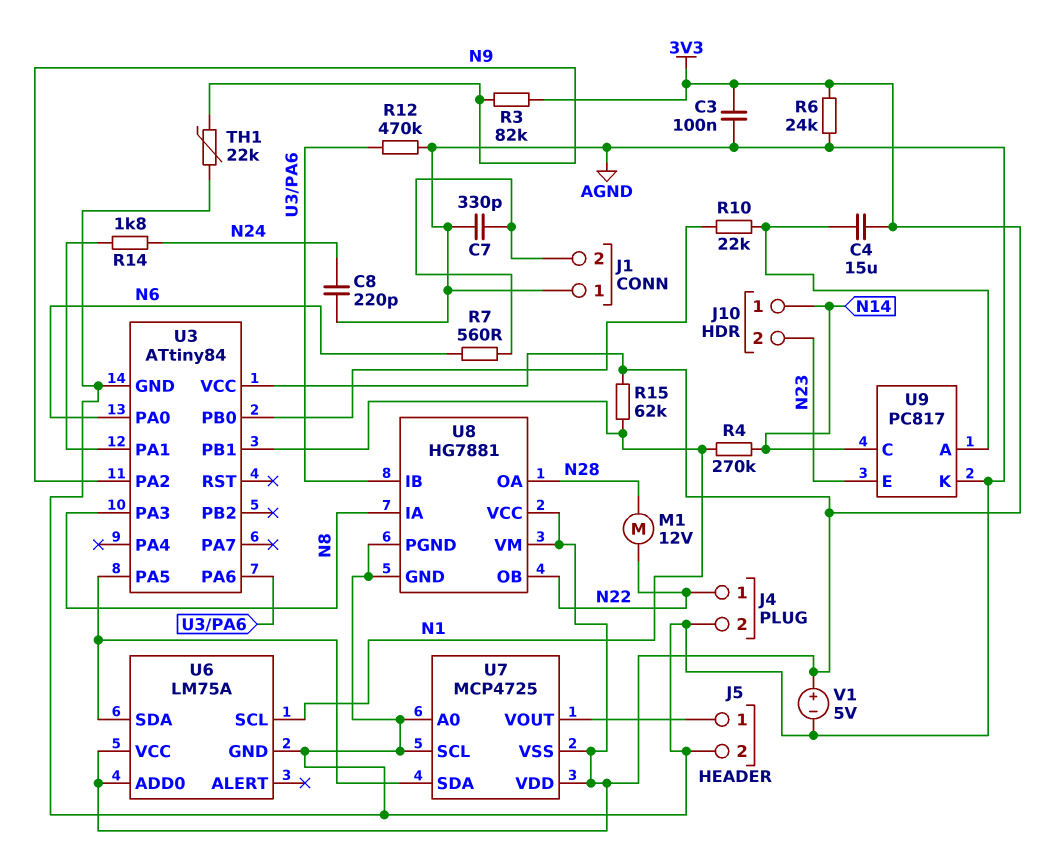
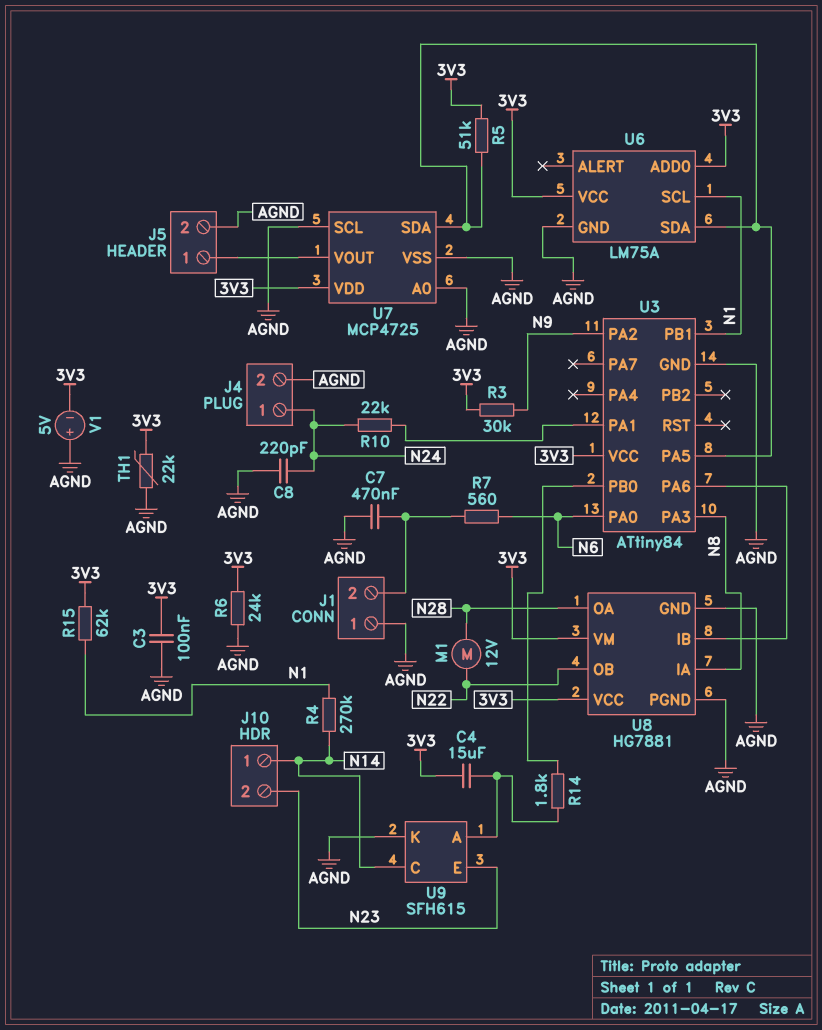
C7: 330pF (AGND, J1/2) -> 470nF (AGND, J1/2)
J4 pin 1: N22 -> N24
R3: 82k (3V3, N9) -> 30k (3V3, N9)
R5: none -> 51k (3V3, U3/PA5)
R10: 22k (U3/PB0, U9/A) -> 22k (N24, U3/PA1)
R12: 470k (AGND, U3/PA6) -> none
R14: 1.8k (N24, U3/PA1) -> 1.8k (U3/PB0, U9/A)
TH1: 22k (AGND, N9) -> 22k (3V3, AGND)
U7 pin VSS: 3V3 -> AGND
U9: PC817 -> SFH615
V1: 5V (plus 3V3, minus AGND) -> 5V (plus AGND, minus 3V3)

